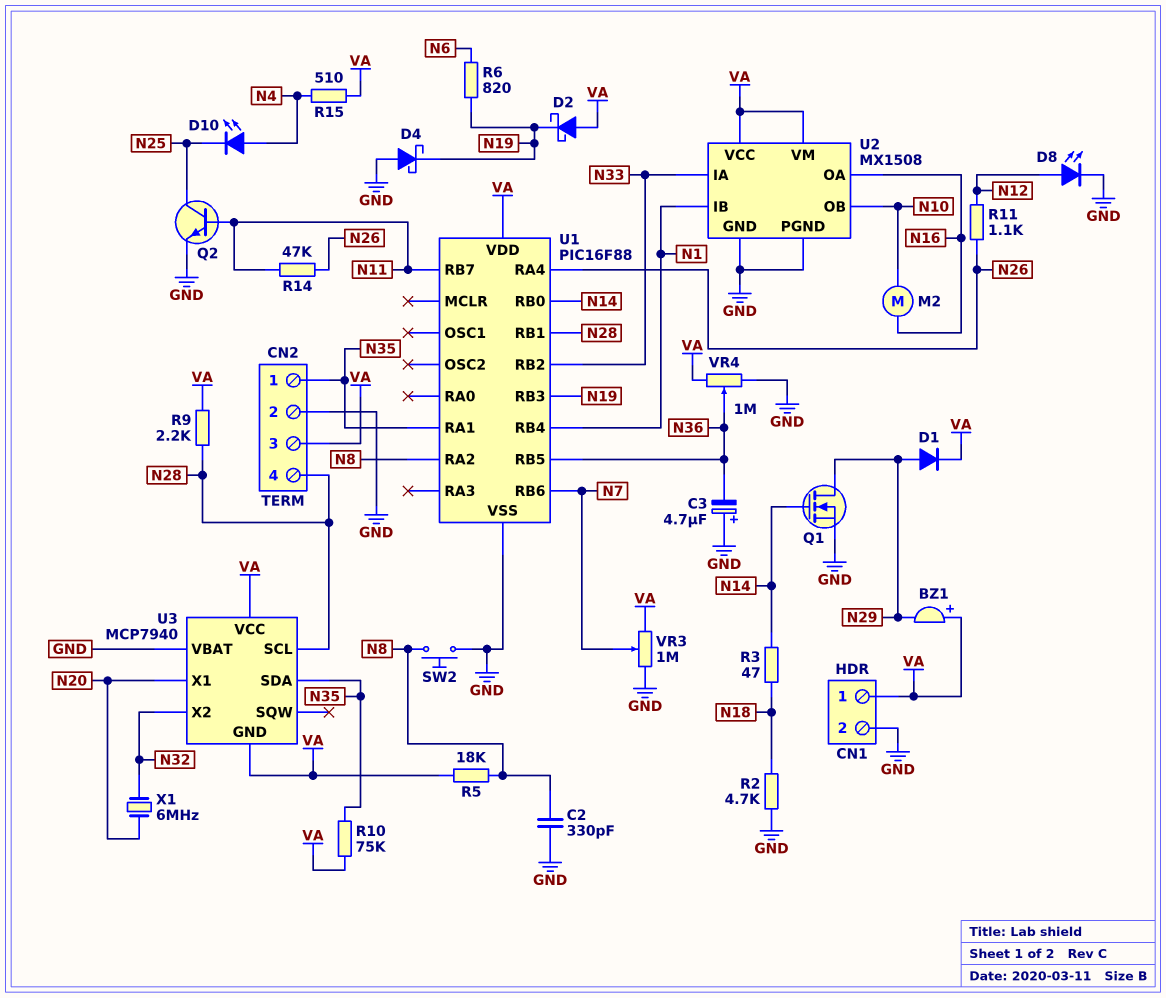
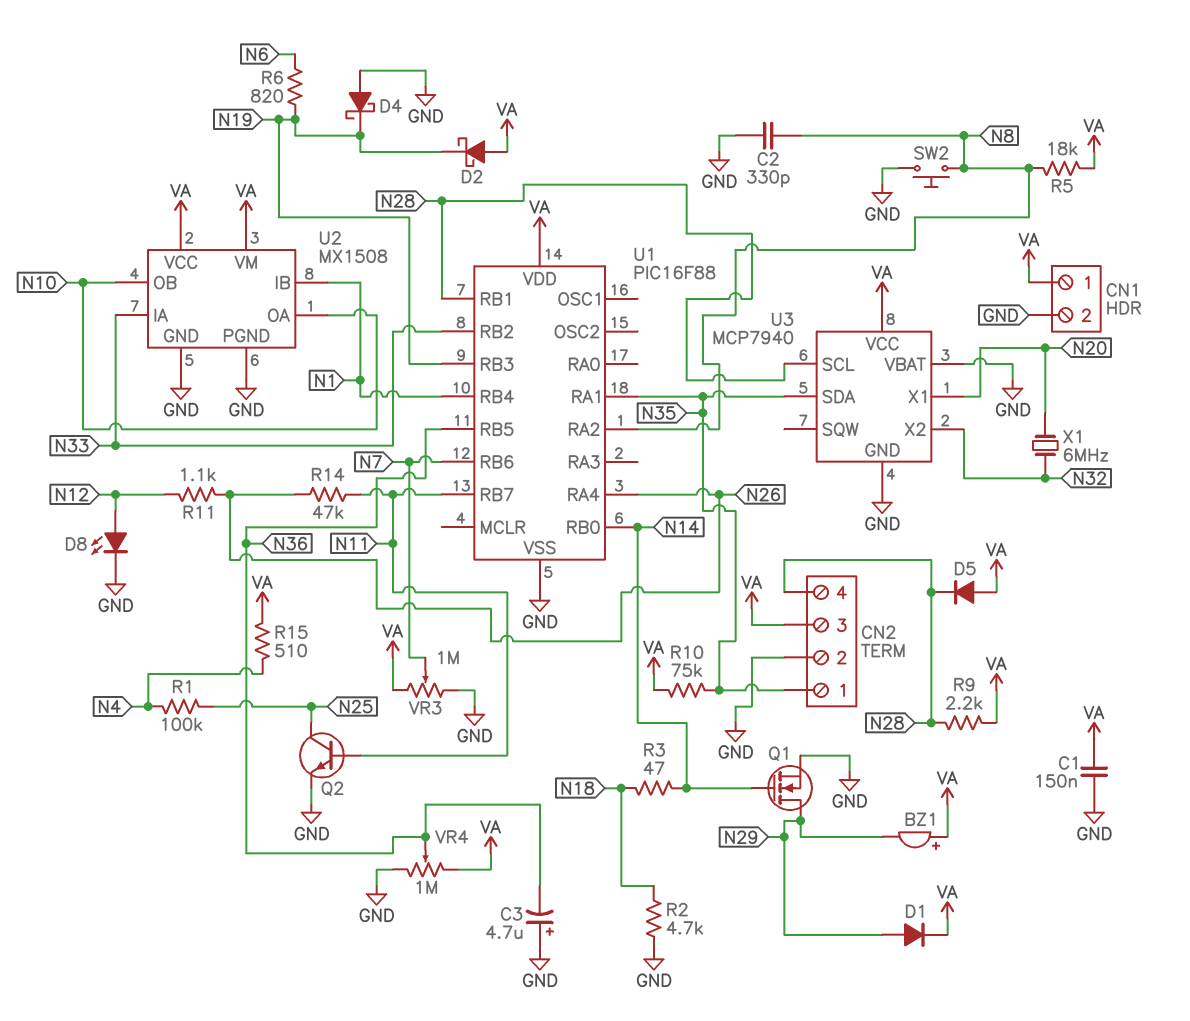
C1: none -> 150nF (GND, VA)
D5: none -> diode (A VA, K N28)
D10: LED (A N4, K N25) -> none
M2: motor (N10, N16) -> none
R1: none -> 100k (N4, N25)
U2 pin OA: N16 -> N10
U3 pin GND: VA -> GND

